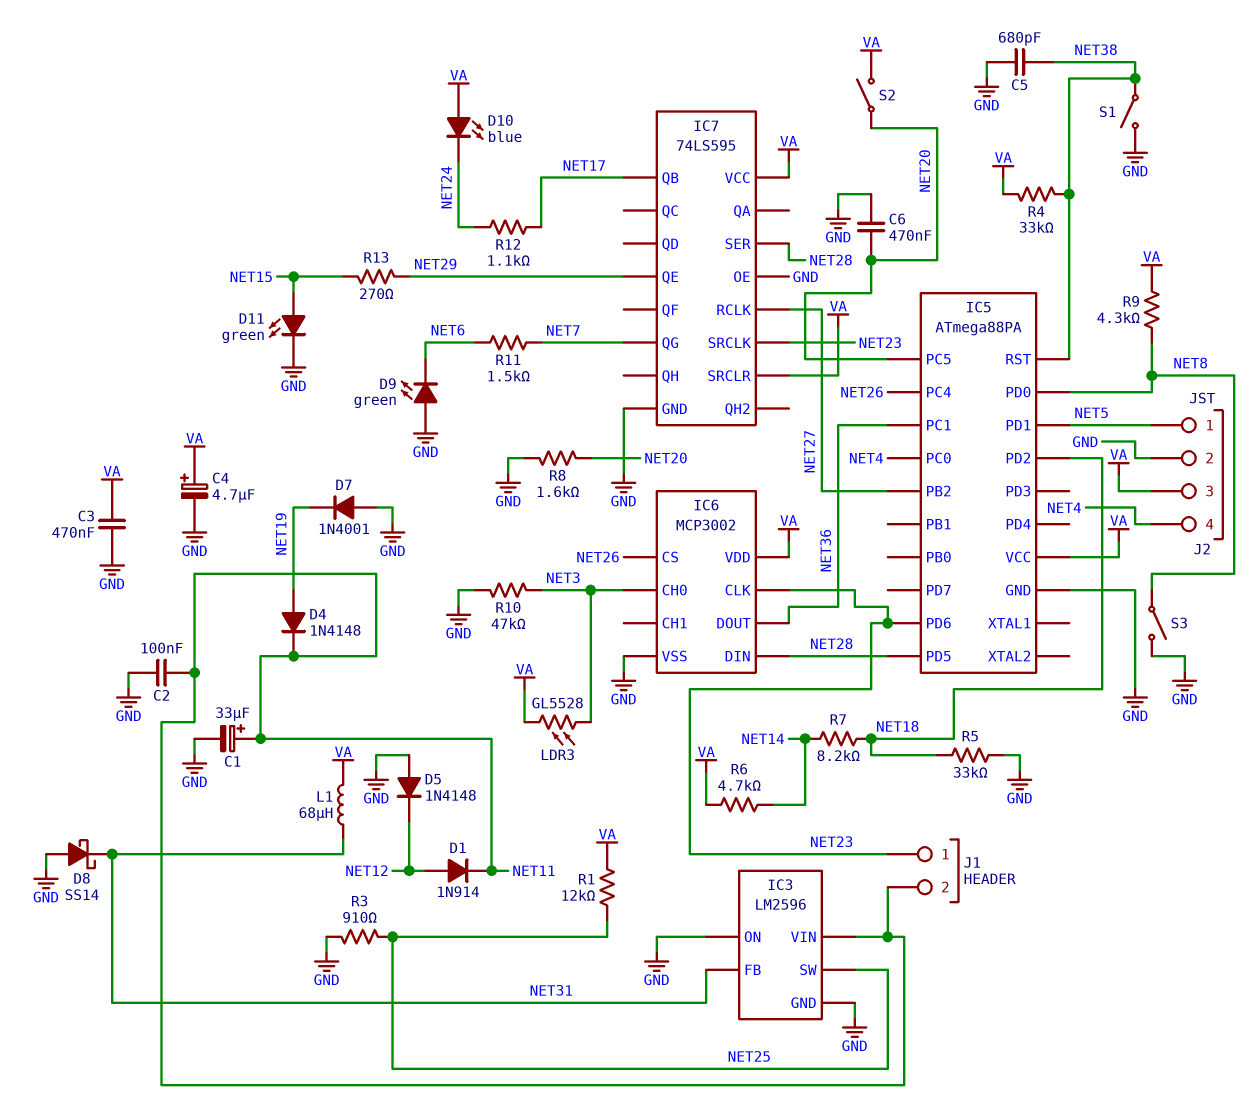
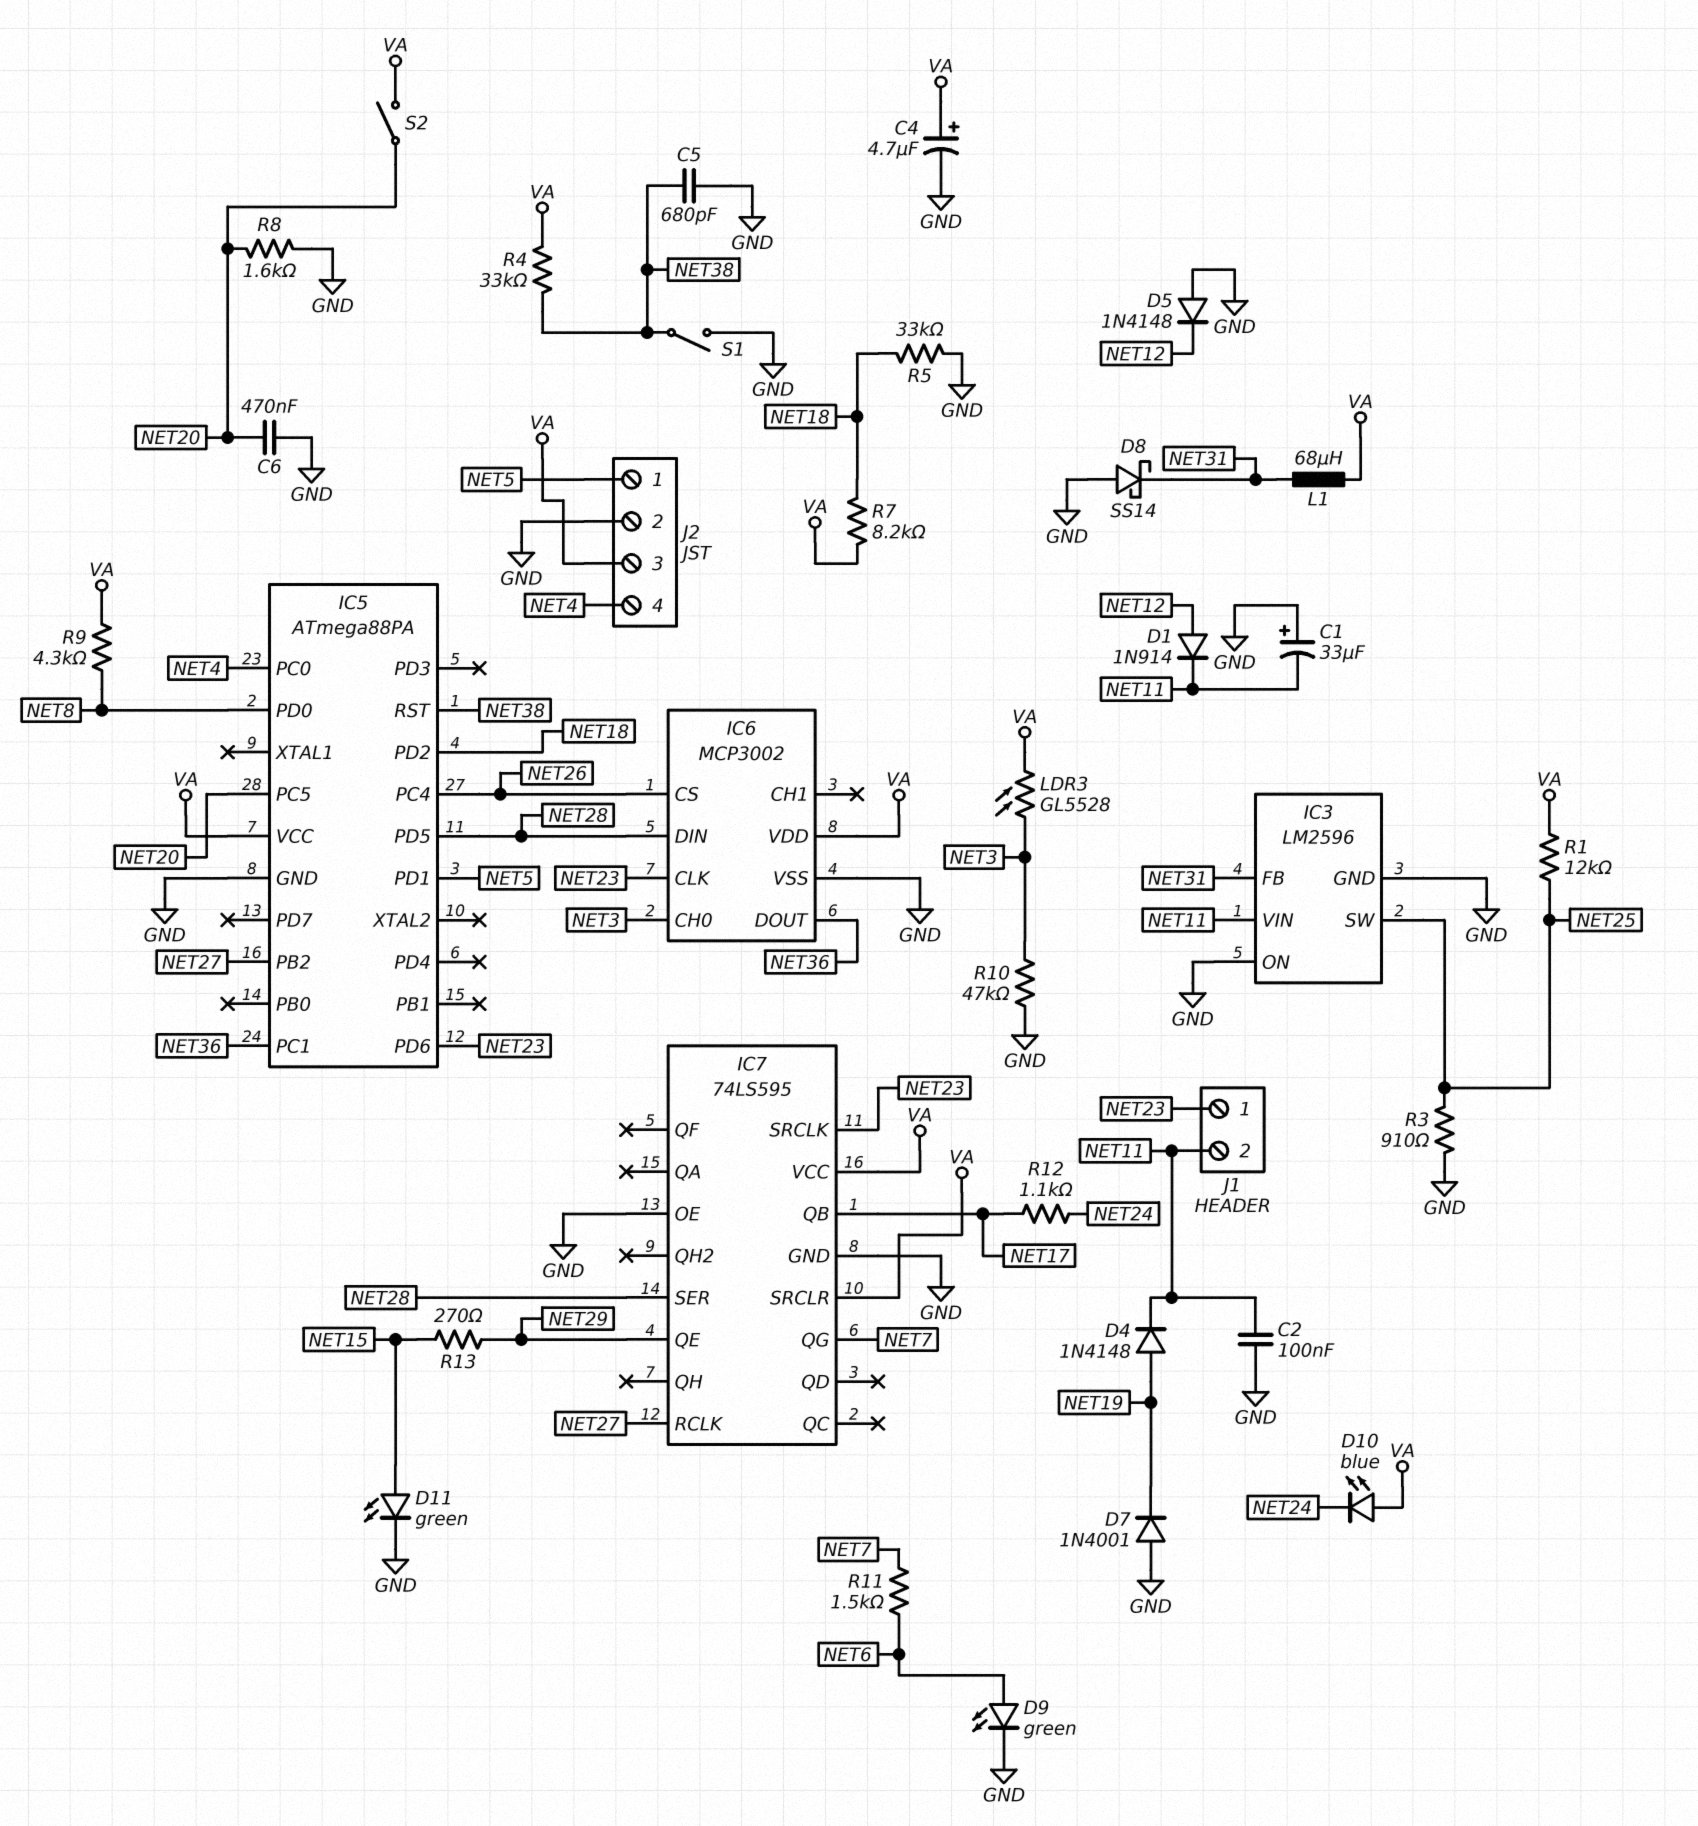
C1: 33uF (plus NET11, minus GND) -> 33uF (plus GND, minus NET11)
C3: 470nF (GND, VA) -> none
D9: LED green (A GND, K NET6) -> LED green (A NET6, K GND)
R6: 4.7k (NET14, VA) -> none
R7: 8.2k (NET14, NET18) -> 8.2k (NET18, VA)
S3: switch (GND, NET8) -> none

